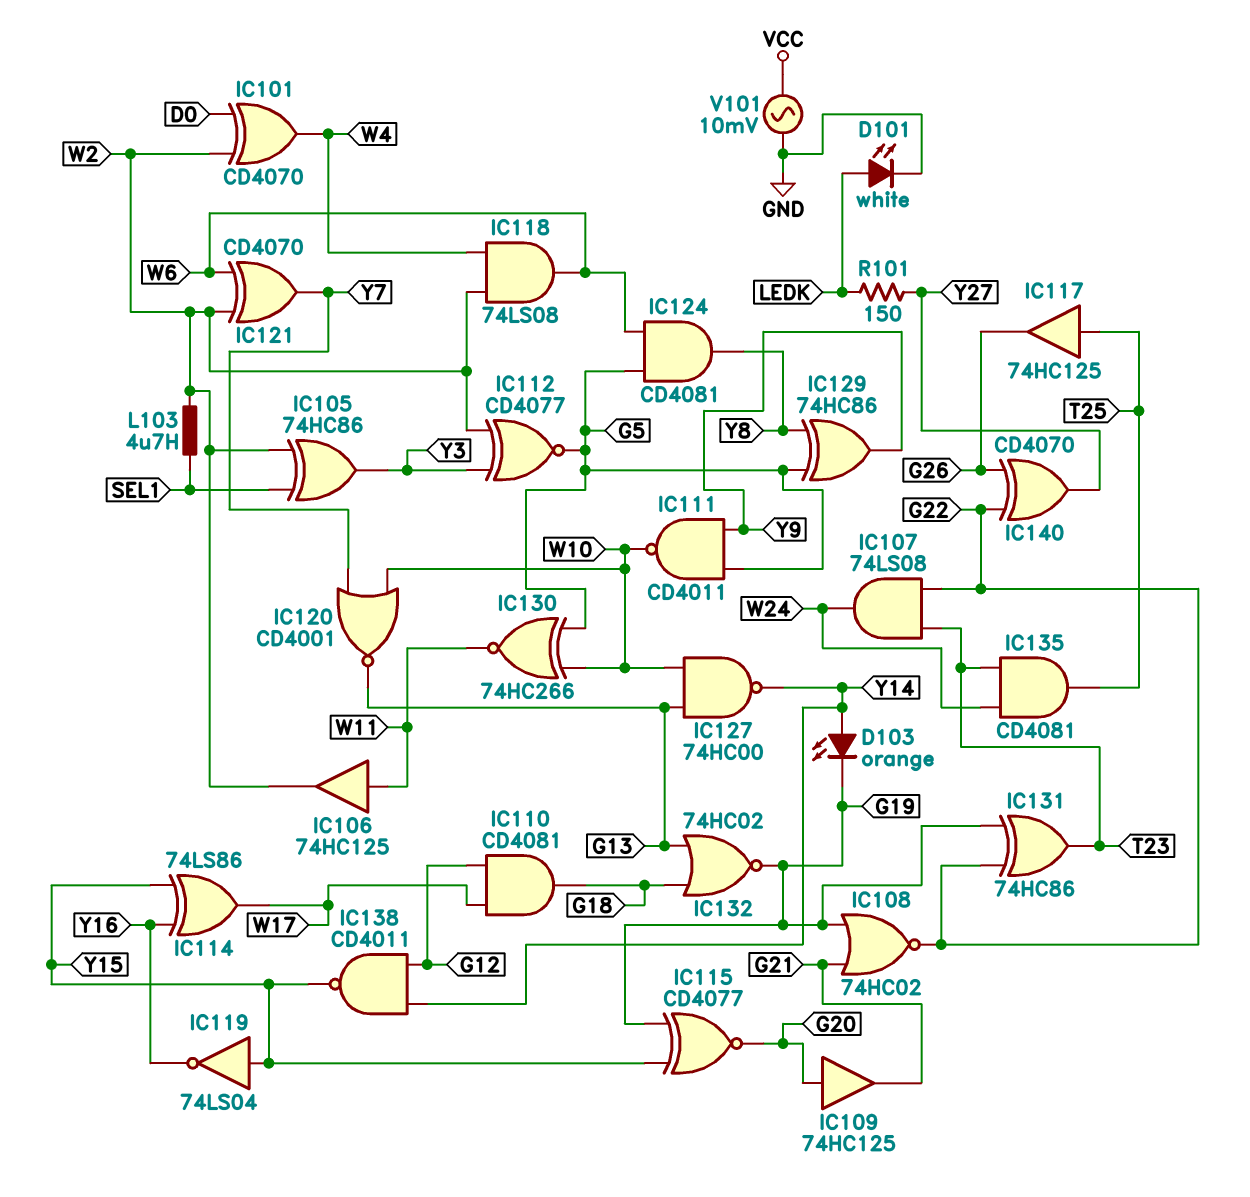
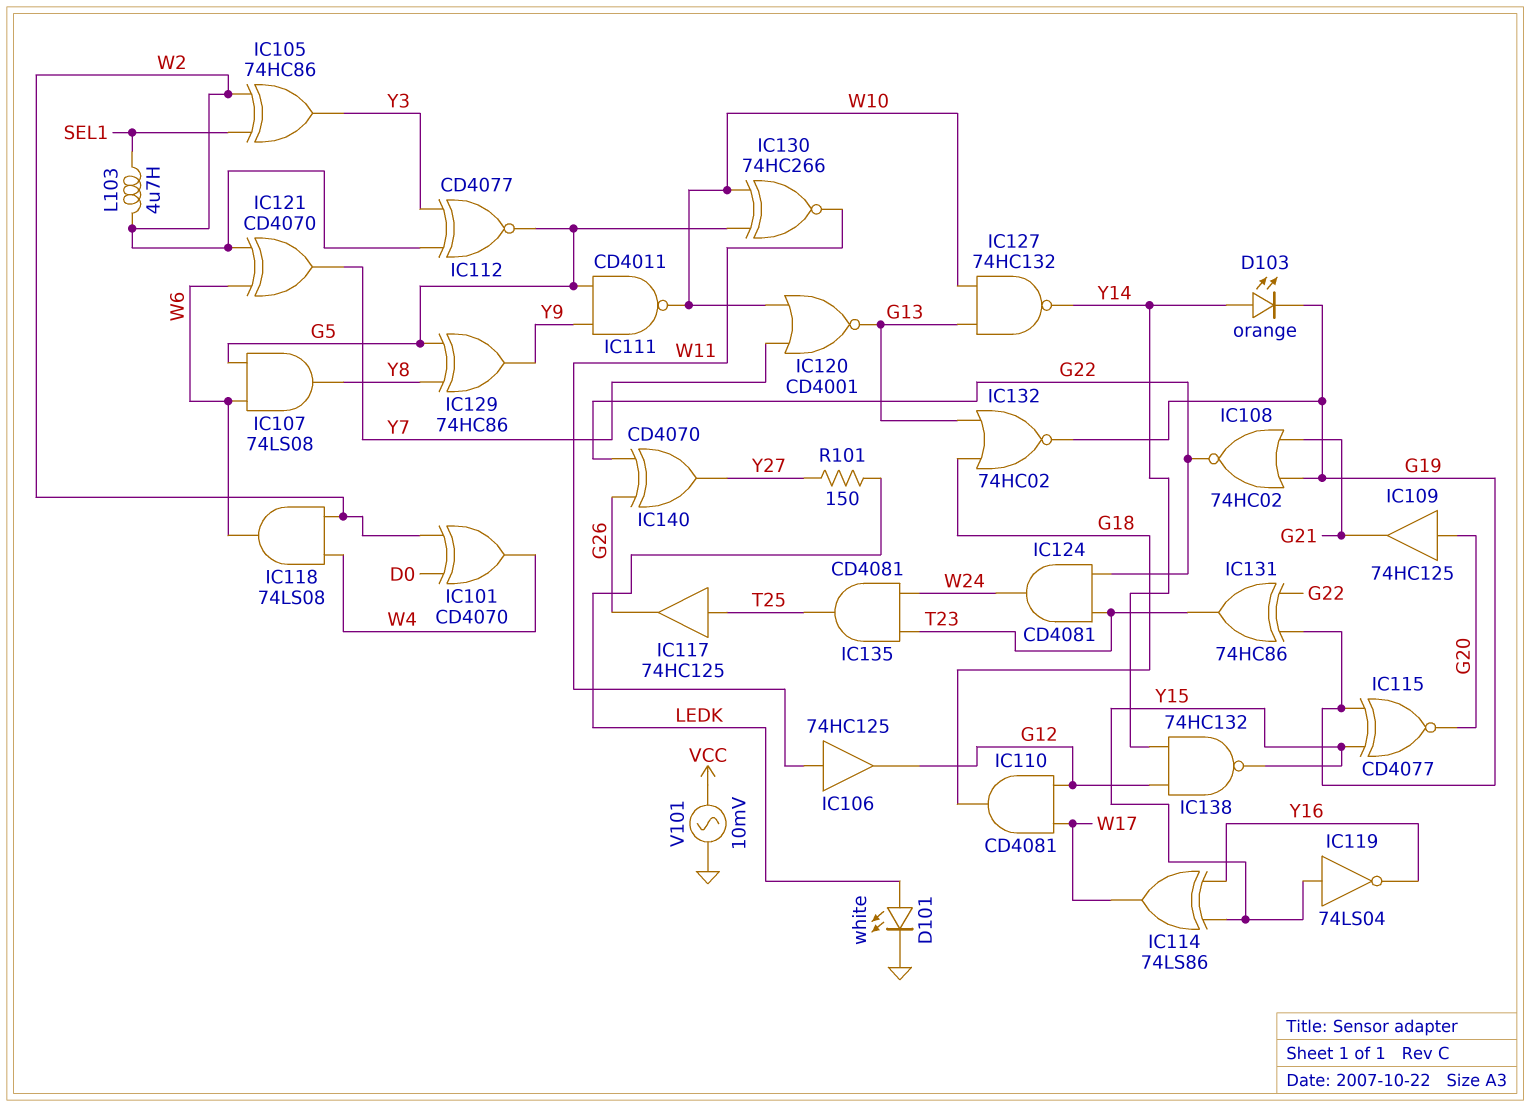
IC106: buffer 74HC125 (in W11, out W2) -> buffer 74HC125 (in W11, out G12)
IC107: AND 74LS08 (in G22, in T23, out W24) -> AND 74LS08 (in G5, in W6, out Y8)
IC124: AND CD4081 (in G5, in W6, out Y8) -> AND CD4081 (in G22, in T23, out W24)
IC127: NAND 74HC00 (in G13, in W10, out Y14) -> NAND 74HC132 (in G13, in W10, out Y14)
IC138: NAND CD4011 (in G12, in Y14, out Y15) -> NAND 74HC132 (in G12, in Y14, out Y15)

